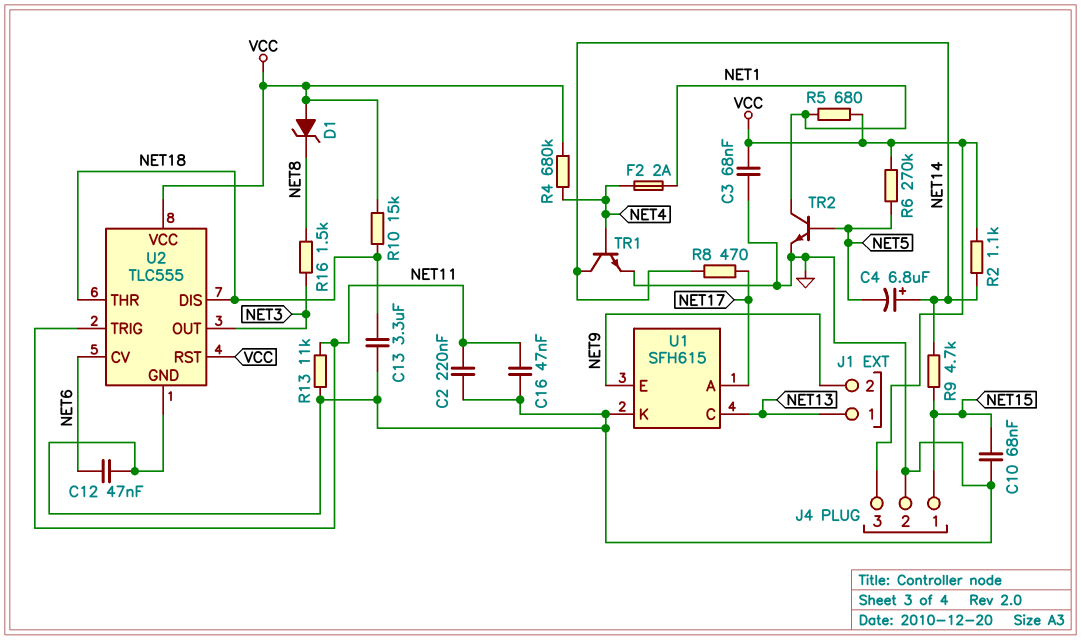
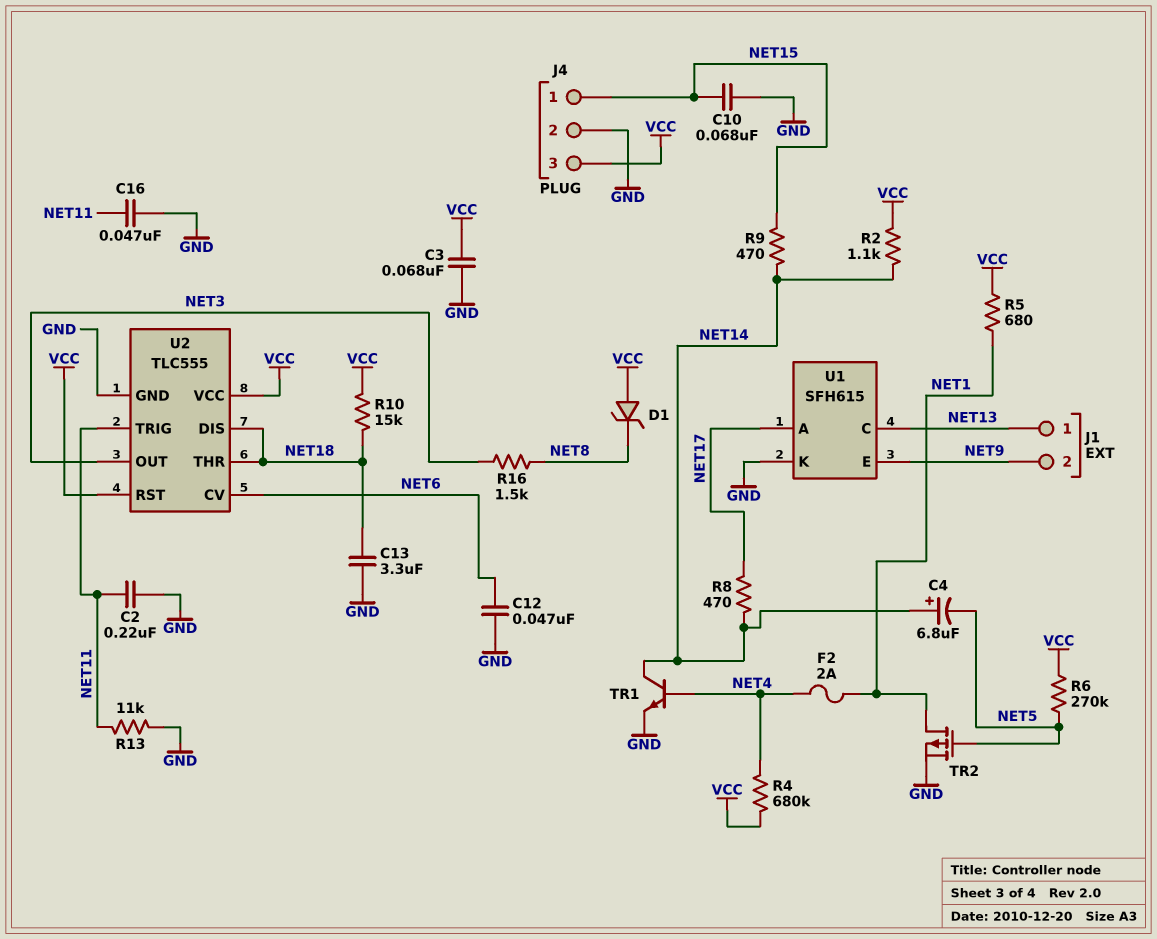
R9: 4.7k (NET14, NET15) -> 470 (NET14, NET15)
TR2: NPN (B NET5, C NET1, E GND) -> PMOS (G NET5, D NET1, S GND)

